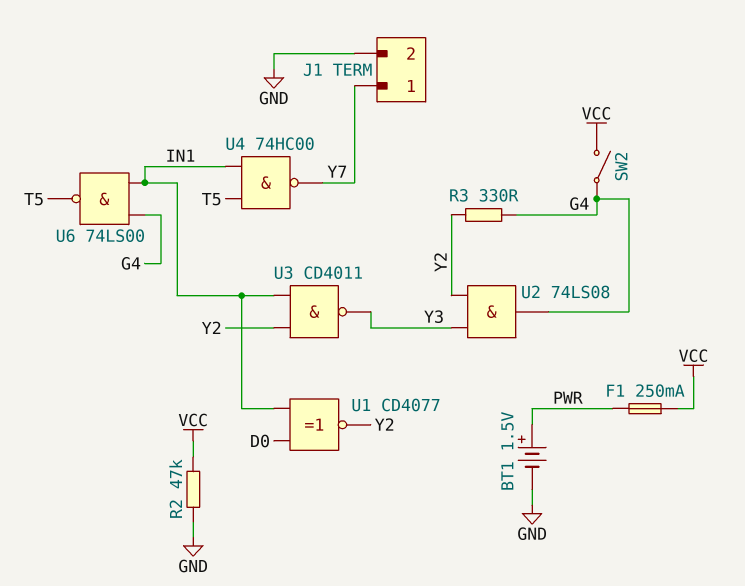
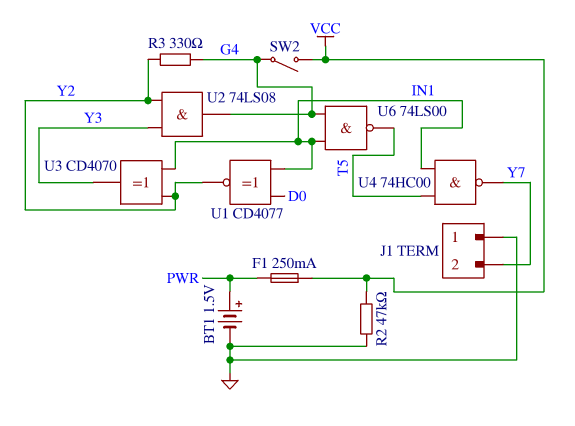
J1 pin 1: Y7 -> GND
J1 pin 2: GND -> Y7
U3: NAND CD4011 (in IN1, in Y2, out Y3) -> XOR CD4070 (in IN1, in Y2, out Y3)

